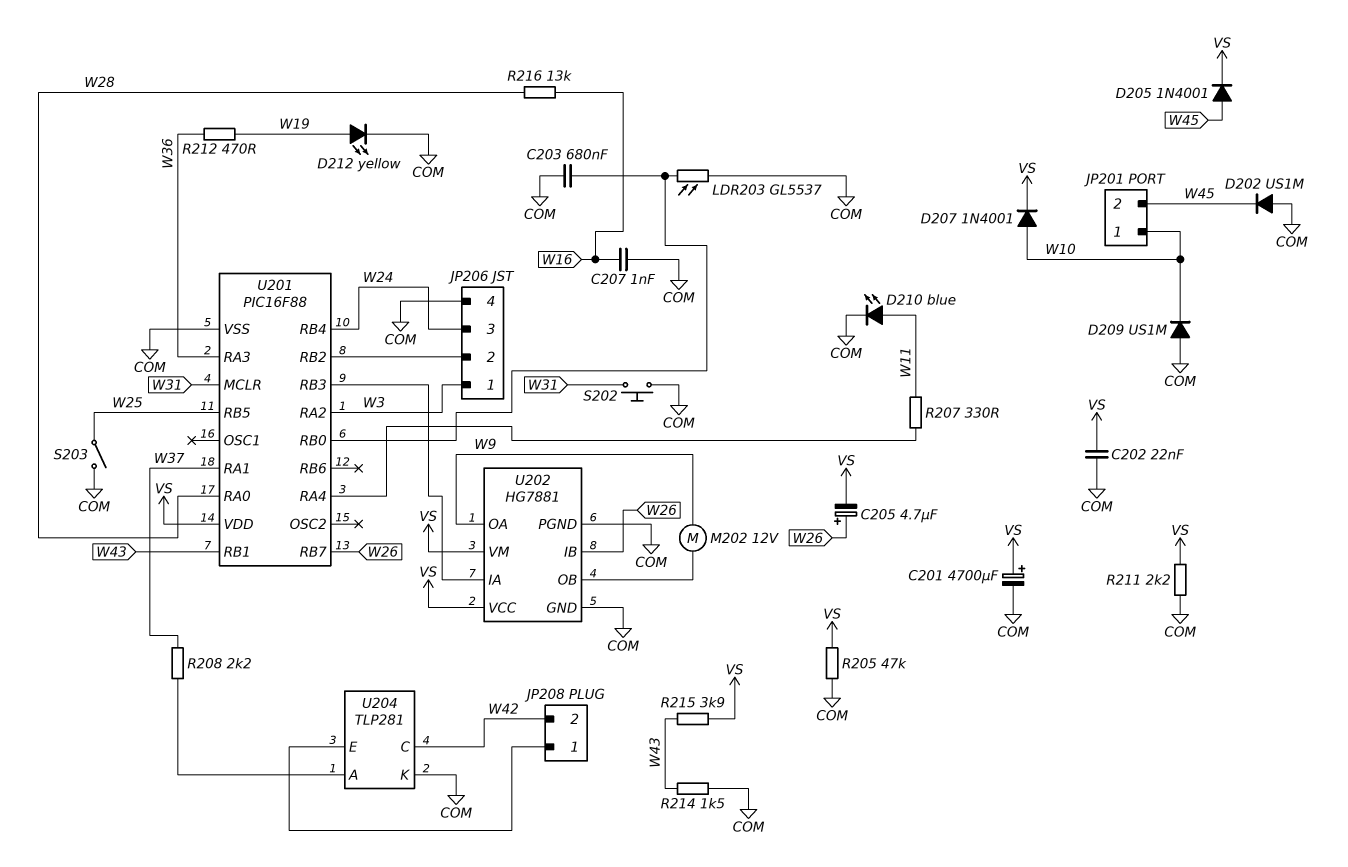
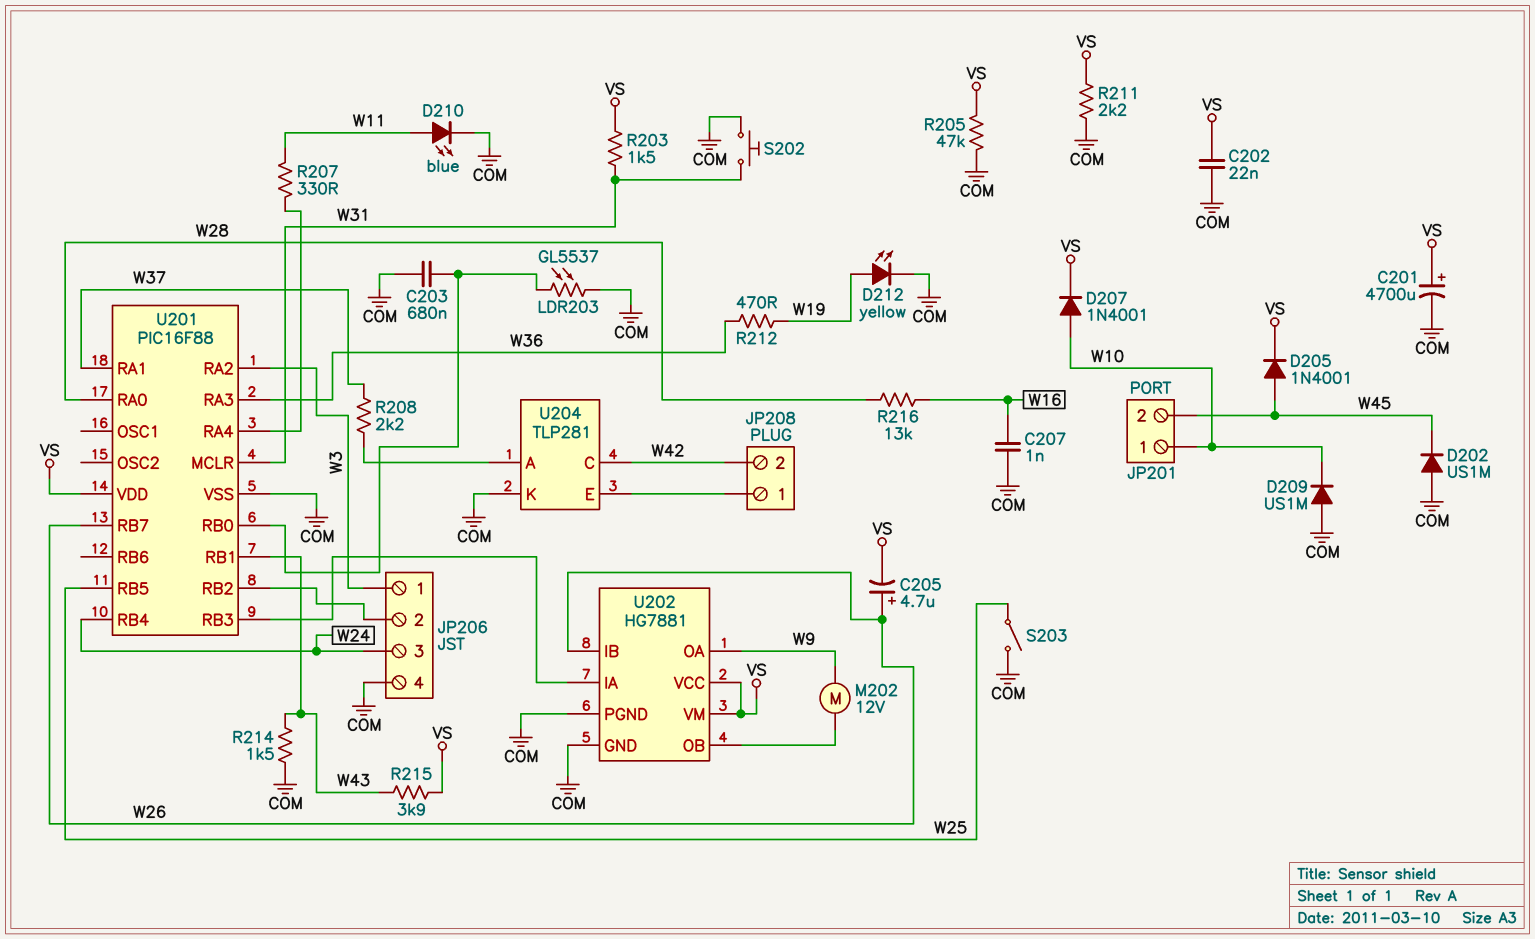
R203: none -> 1.5k (VS, W31)

